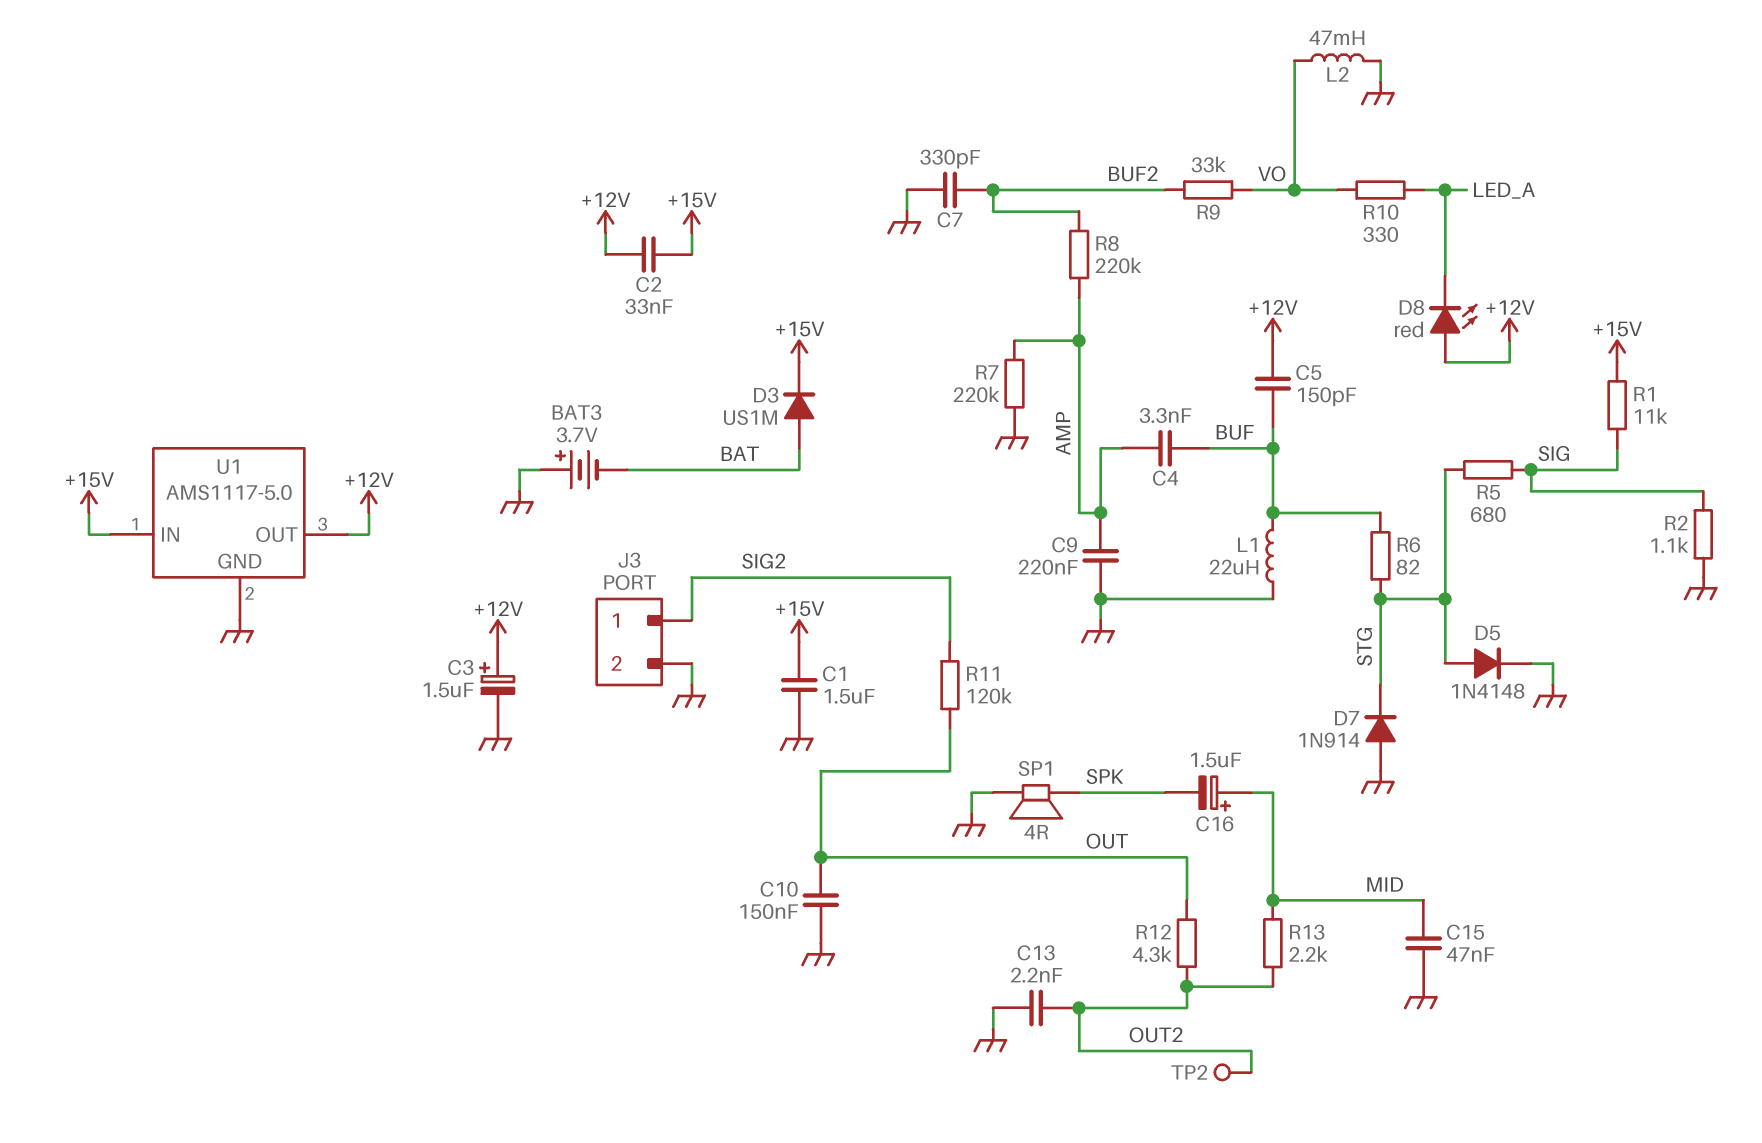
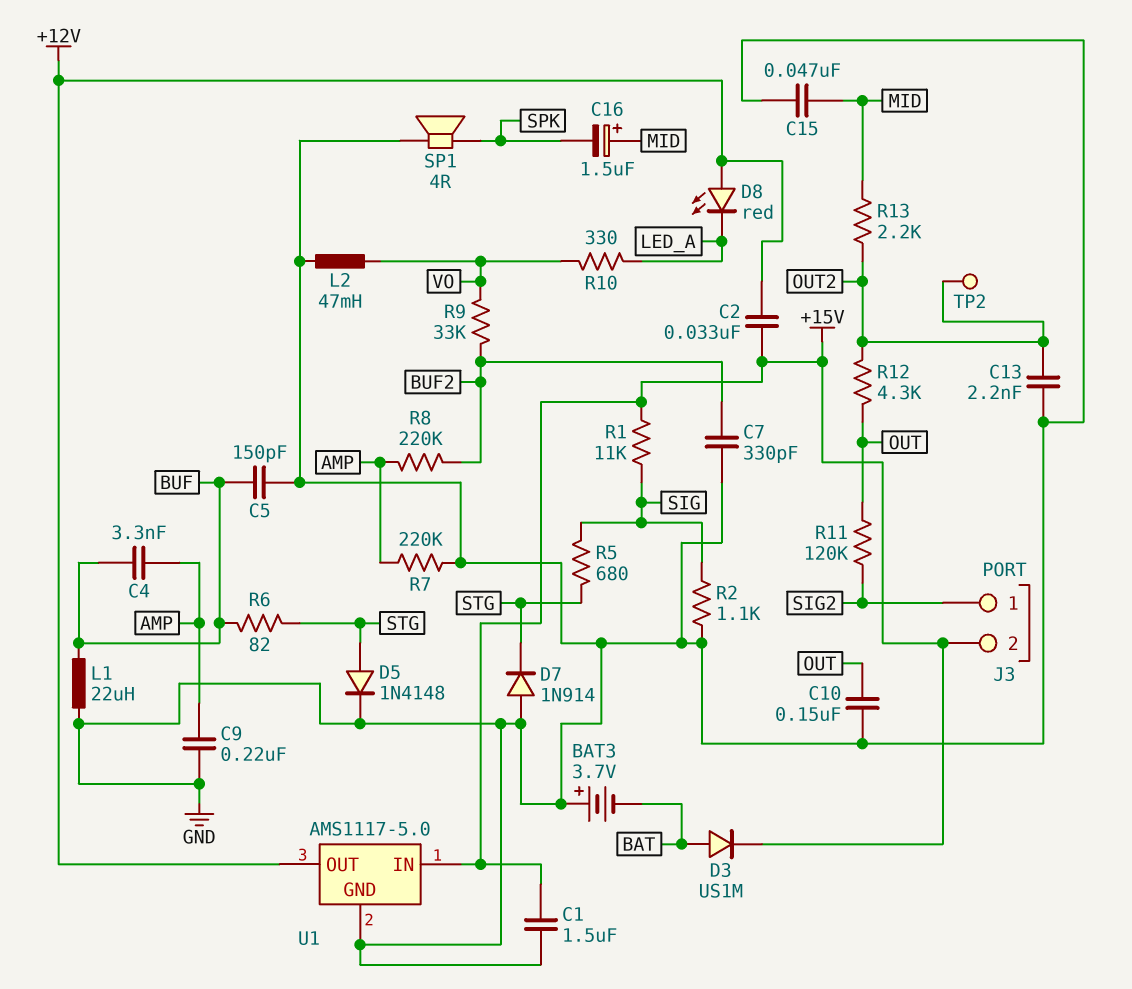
C3: 1.5uF (plus +12V, minus GND) -> none
C5: 150pF (+12V, BUF) -> 150pF (BUF, GND)
J3 pin 2: GND -> +15V

